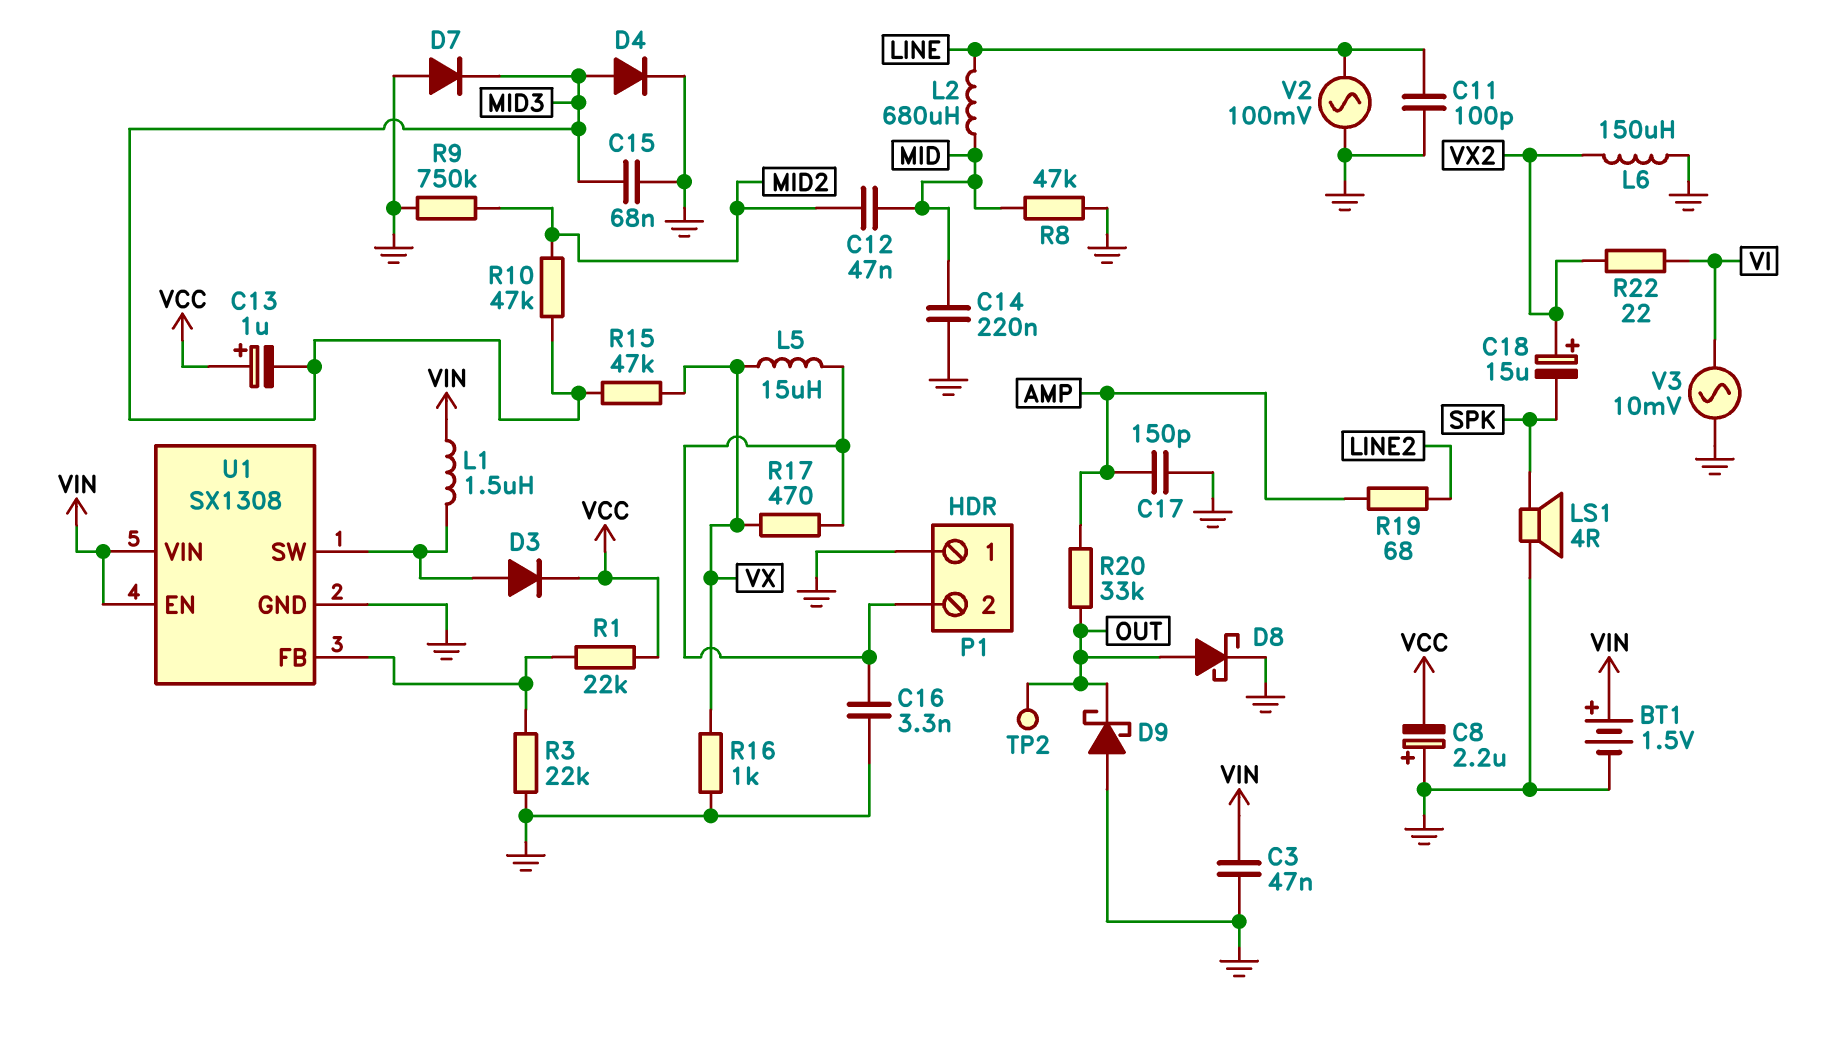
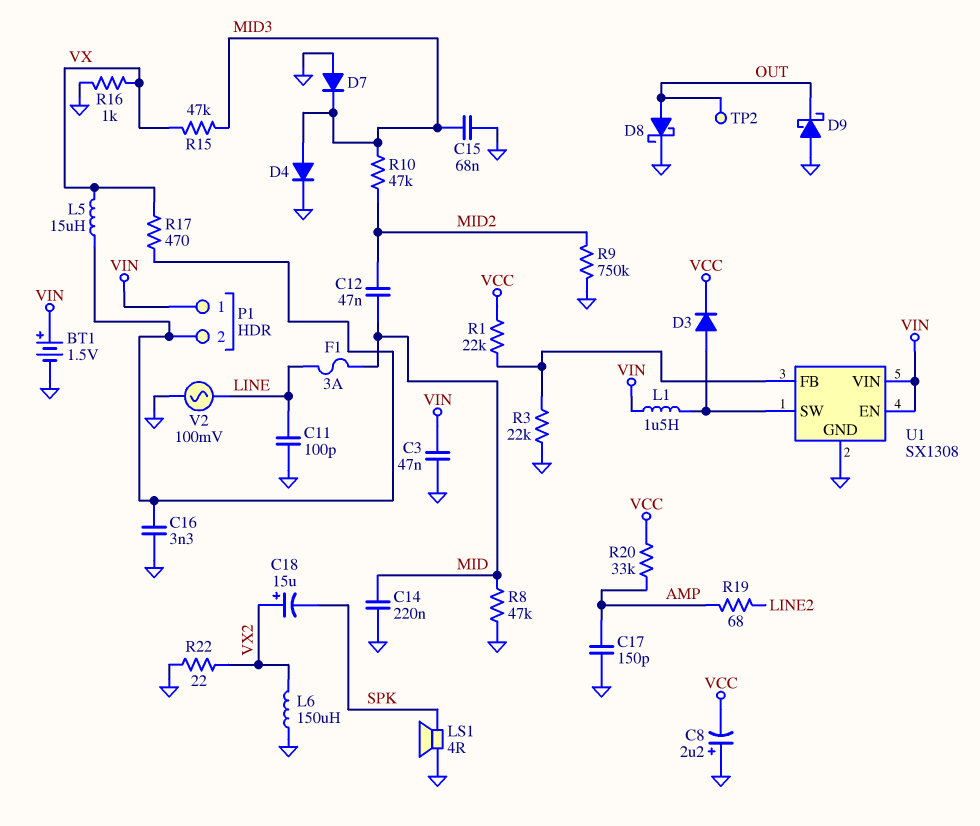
C13: 1uF (plus VCC, minus MID3) -> none
F1: none -> 3A (LINE, MID)
L2: 680uH (LINE, MID) -> none
P1 pin 1: GND -> VIN
R20: 33k (AMP, OUT) -> 33k (AMP, VCC)
R22: 22 (VI, VX2) -> 22 (GND, VX2)
V3: AC 10mV (GND, VI) -> none

